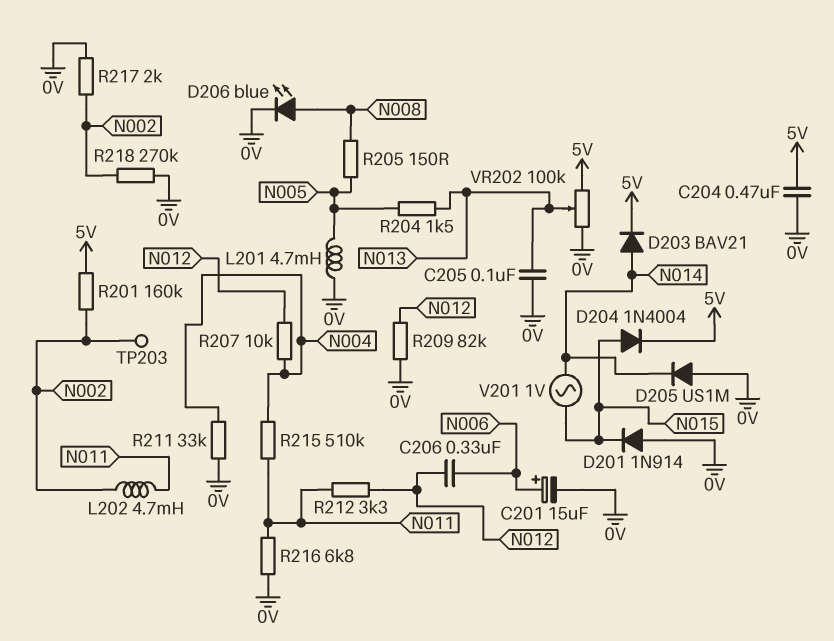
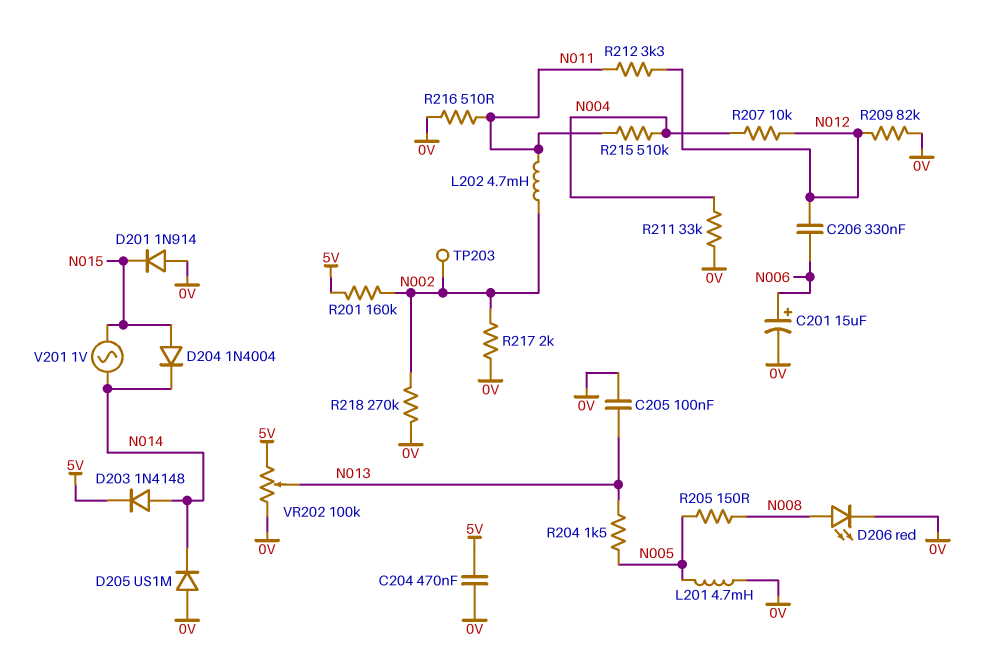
D203: diode BAV21 (A N014, K 5V) -> diode 1N4148 (A N014, K 5V)
D204: diode 1N4004 (A N015, K 5V) -> diode 1N4004 (A N015, K N014)
D206: LED blue (A N008, K 0V) -> LED red (A N008, K 0V)
R216: 6.8k (0V, N011) -> 510 (0V, N011)

